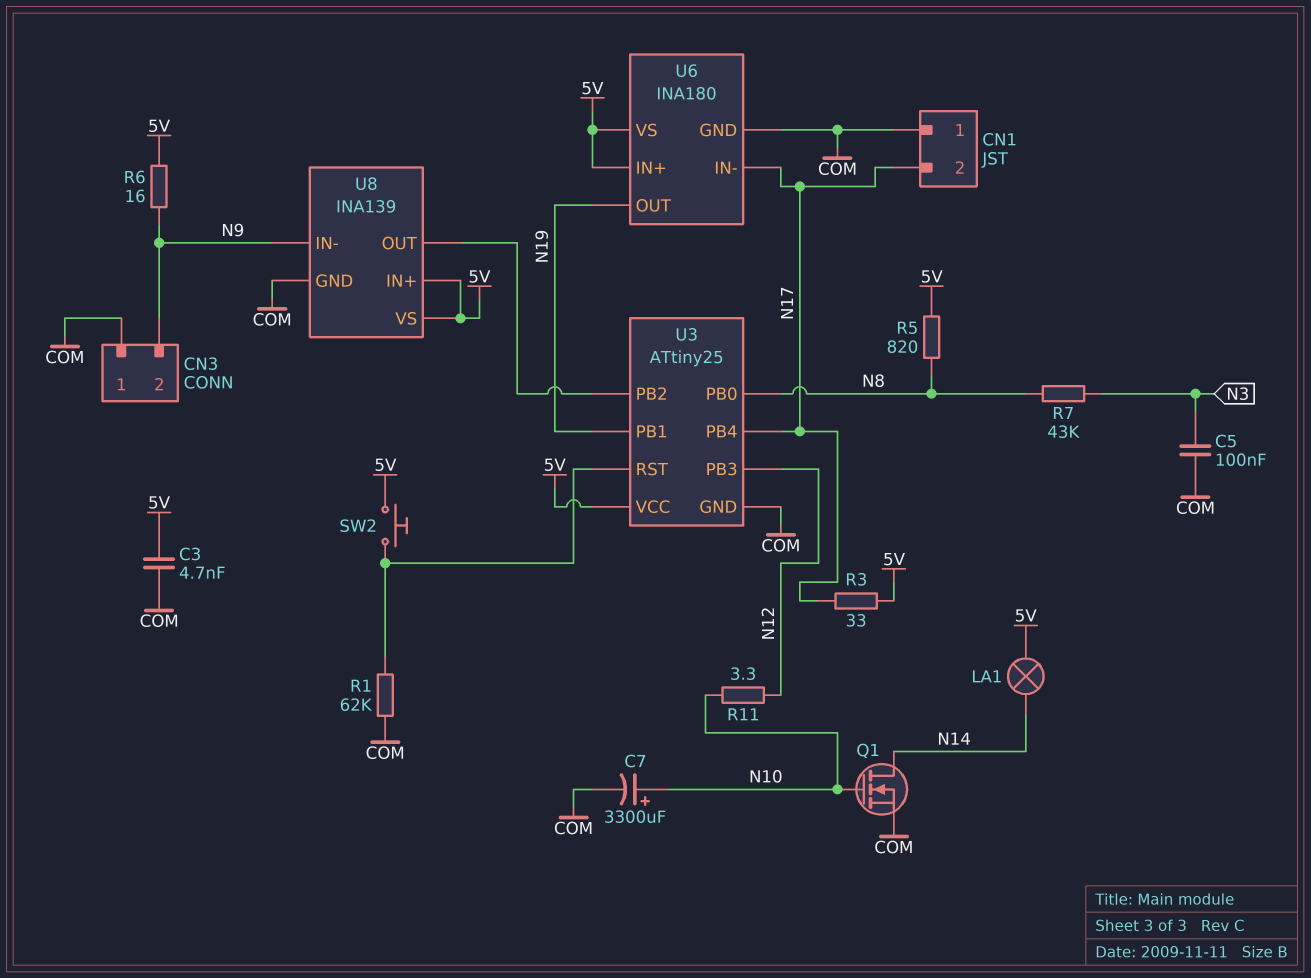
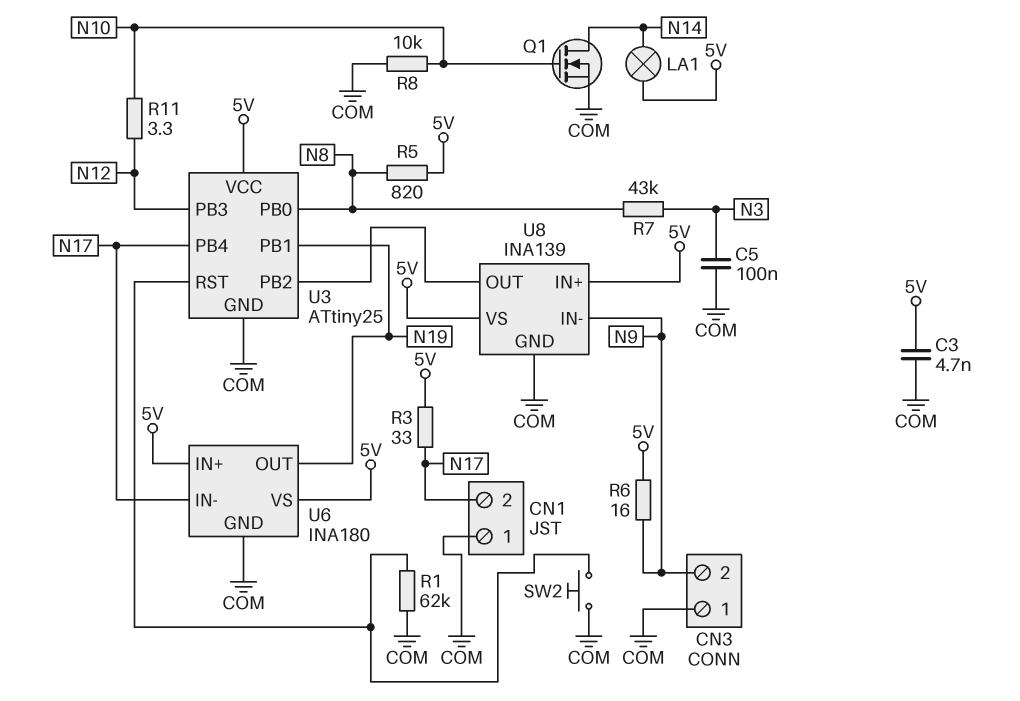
C7: 3300uF (plus N10, minus COM) -> none
R8: none -> 10k (COM, N10)
SW2: button (5V, U3/RST) -> button (COM, U3/RST)

